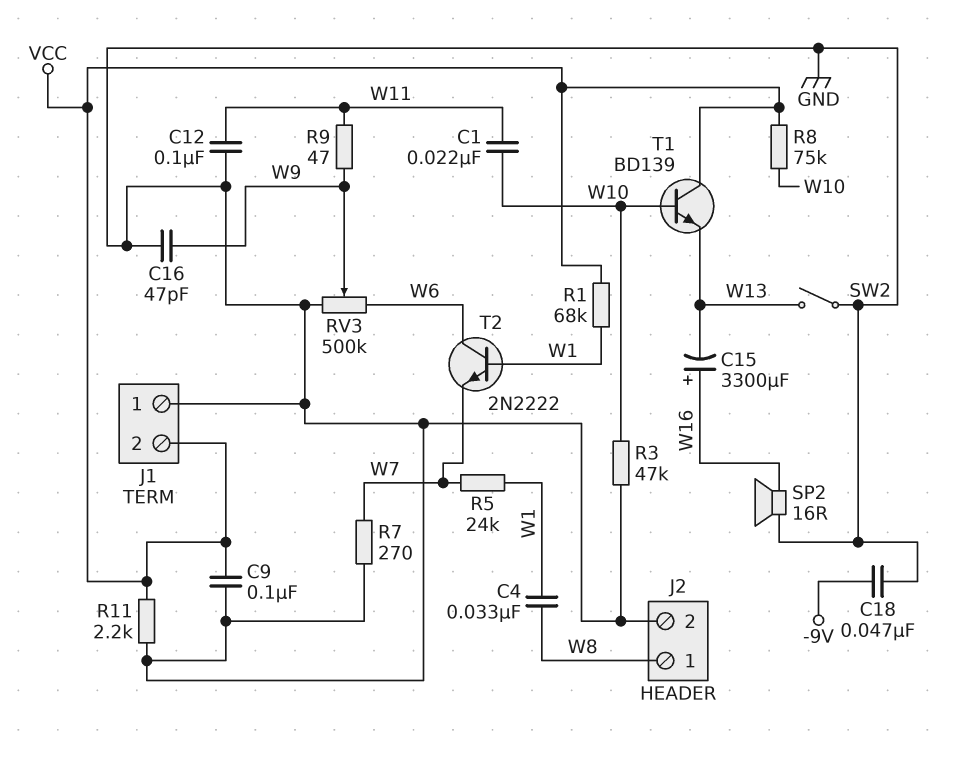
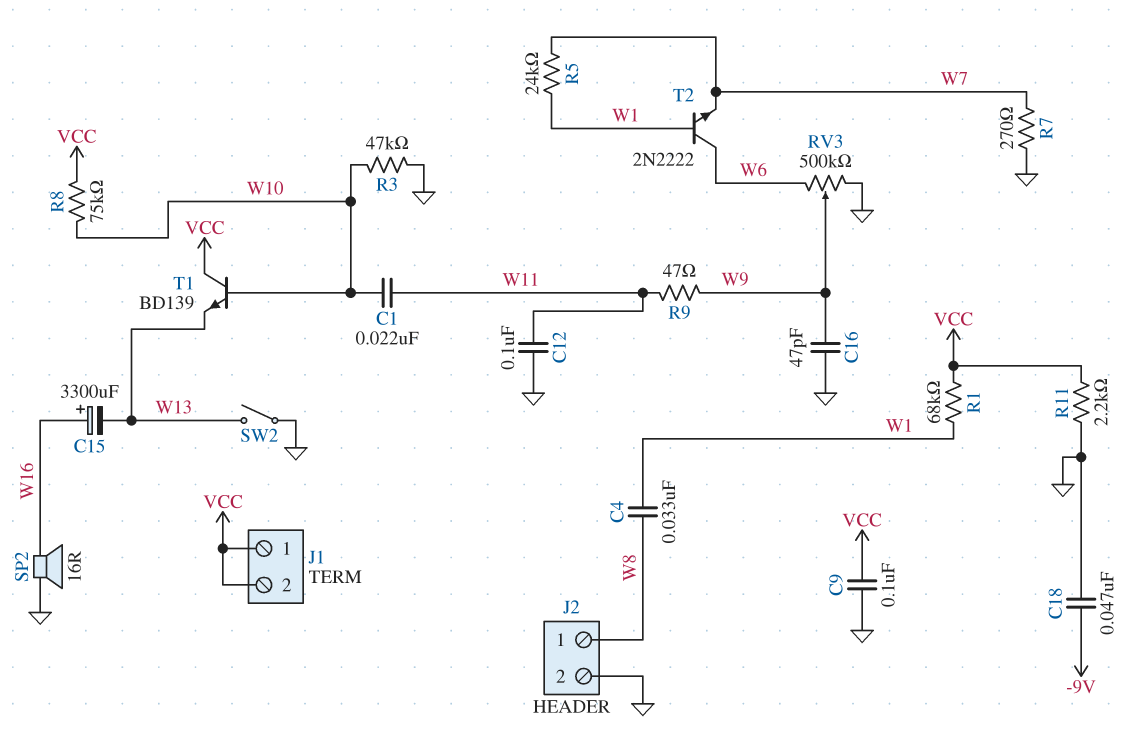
J1 pin 1: GND -> VCC

